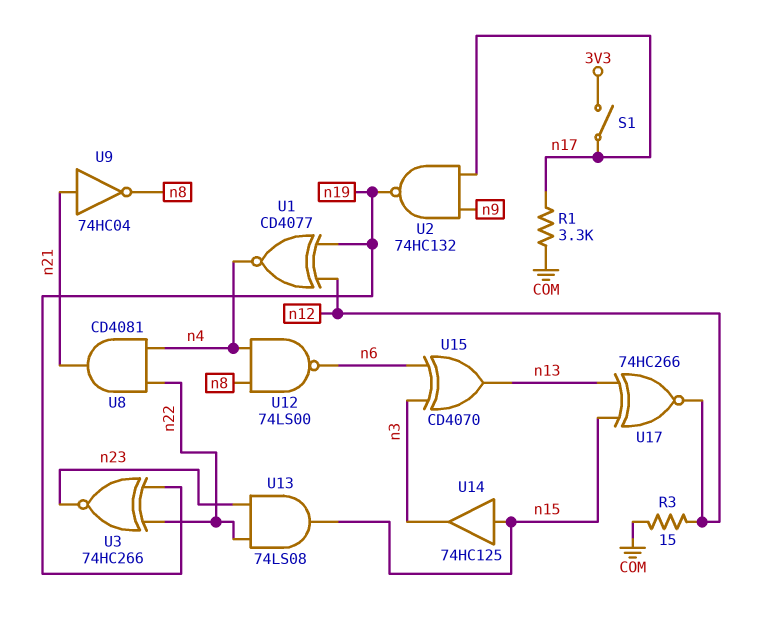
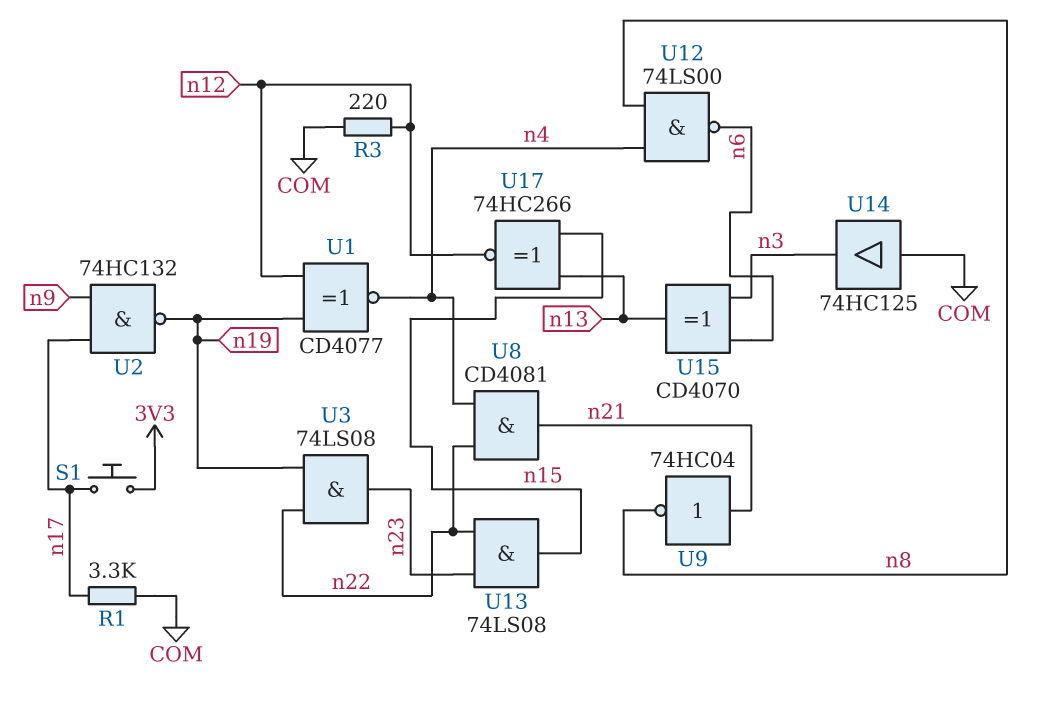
R3: 15 (COM, n12) -> 220 (COM, n12)
S1: switch (3V3, n17) -> button (3V3, n17)
U3: XNOR 74HC266 (in n19, in n22, out n23) -> AND 74LS08 (in n19, in n22, out n23)
U14: buffer 74HC125 (in n15, out n3) -> buffer 74HC125 (in COM, out n3)

